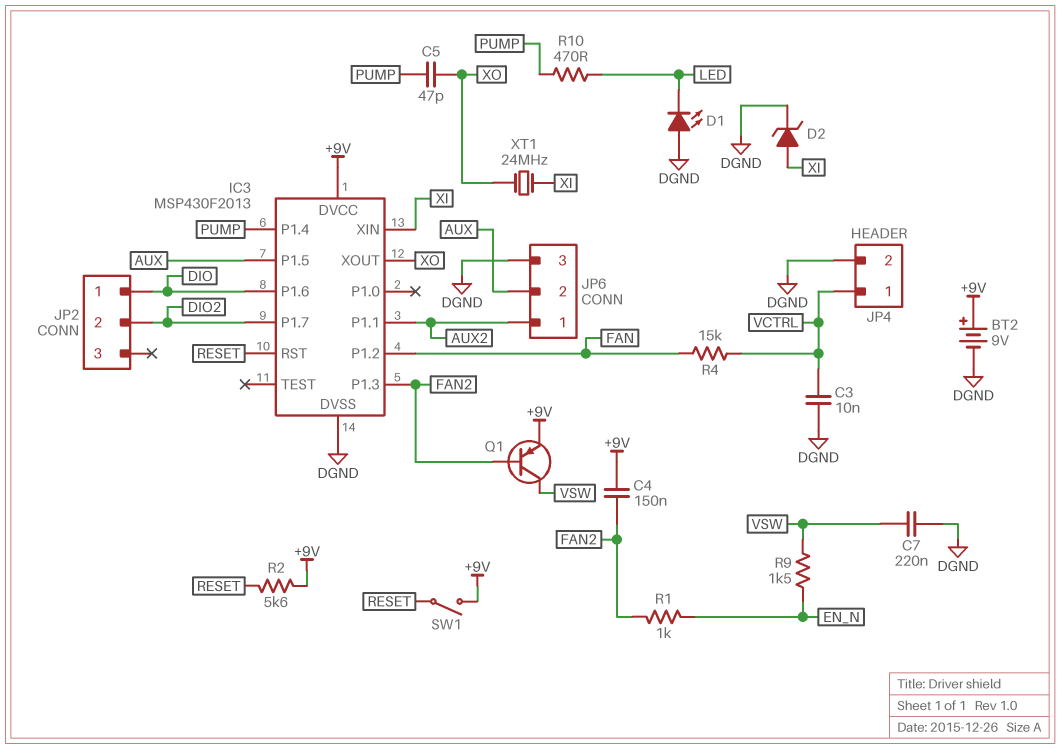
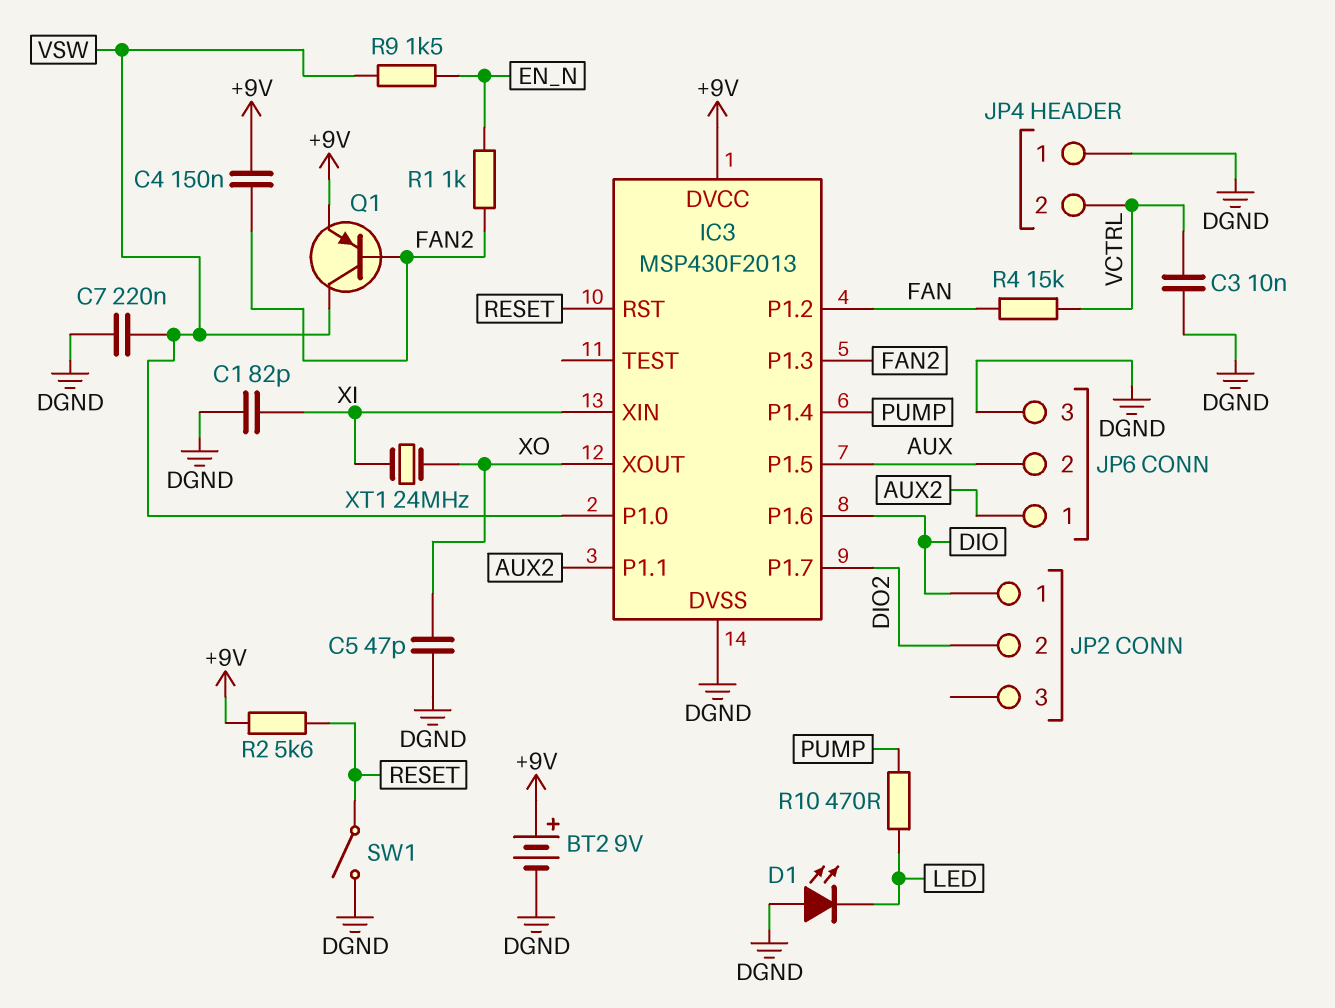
C1: none -> 82pF (DGND, XI)
C5: 47pF (PUMP, XO) -> 47pF (DGND, XO)
D2: zener (A XI, K DGND) -> none
IC3 pin P1.0: none -> VSW
JP4 pin 1: VCTRL -> DGND
JP4 pin 2: DGND -> VCTRL
SW1: switch (+9V, RESET) -> switch (DGND, RESET)

